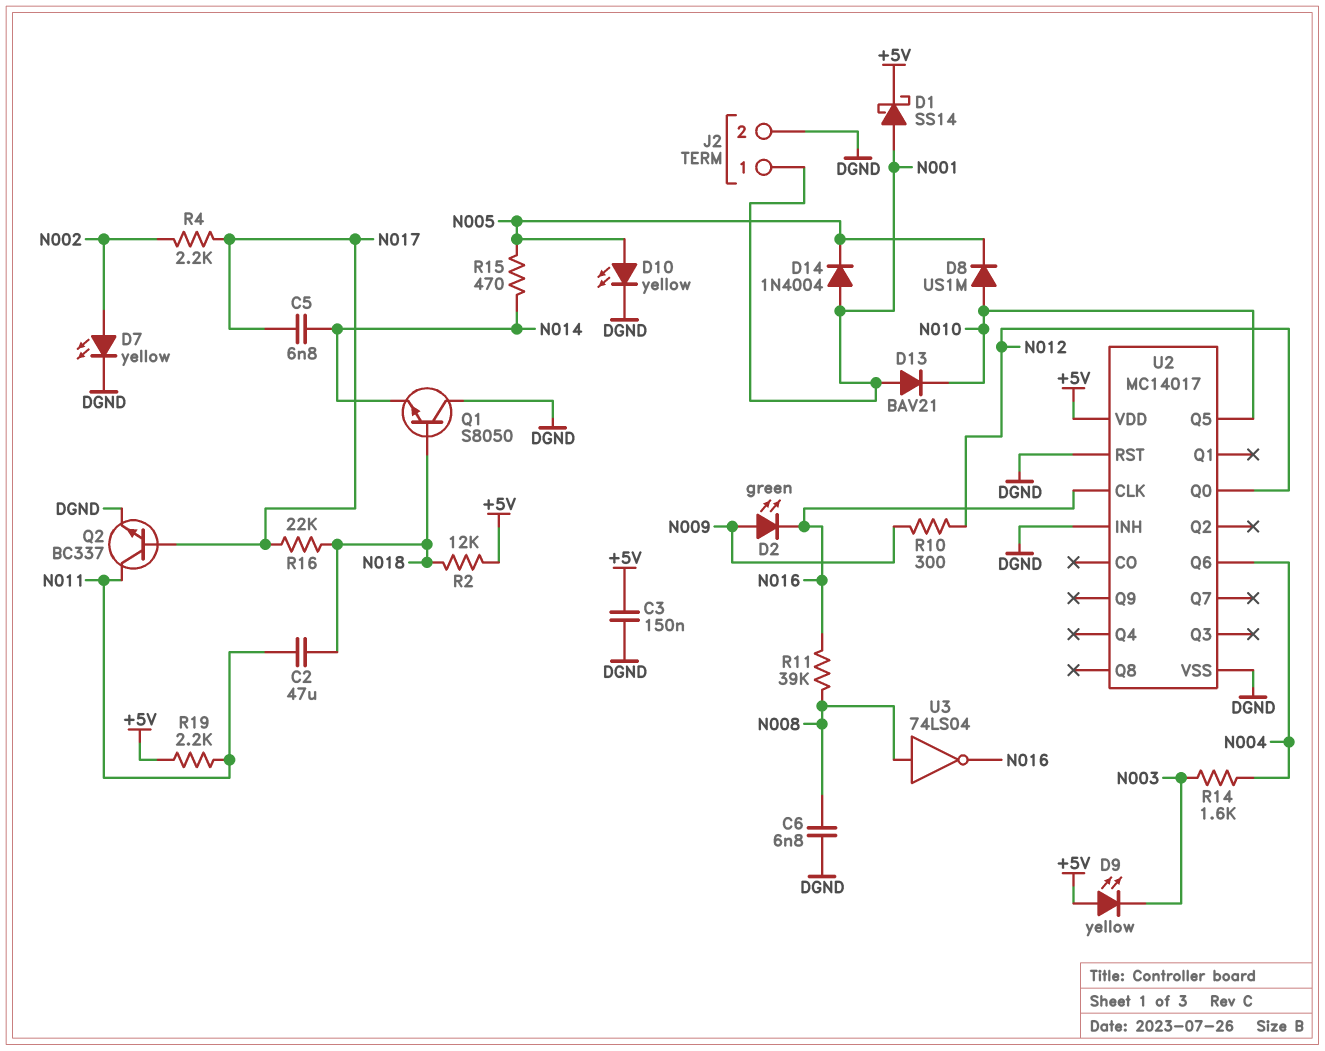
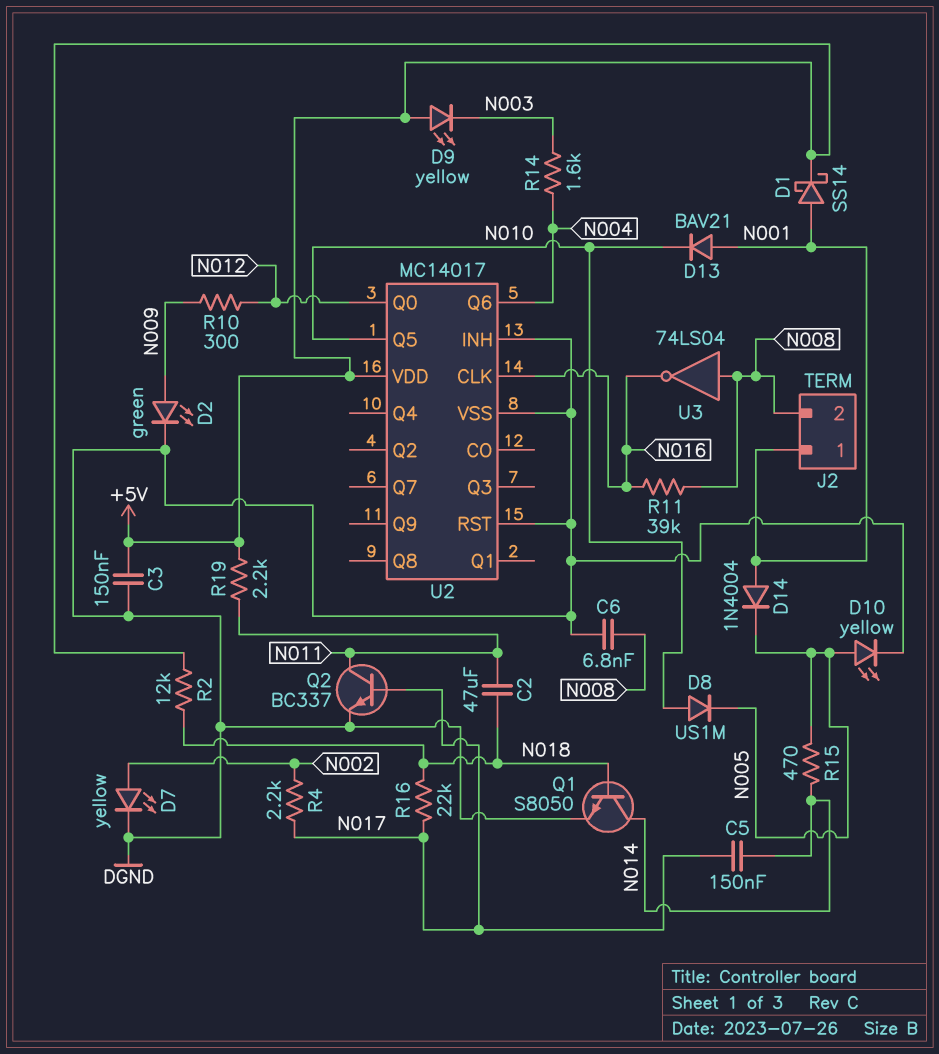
C5: 6.8nF (N014, N017) -> 150nF (N014, N017)
D2: LED green (A N009, K N016) -> LED green (A N009, K DGND)
J2 pin 2: DGND -> N008
Q1: NPN S8050 (B N018, C DGND, E N014) -> NPN S8050 (B N018, C N014, E DGND)

